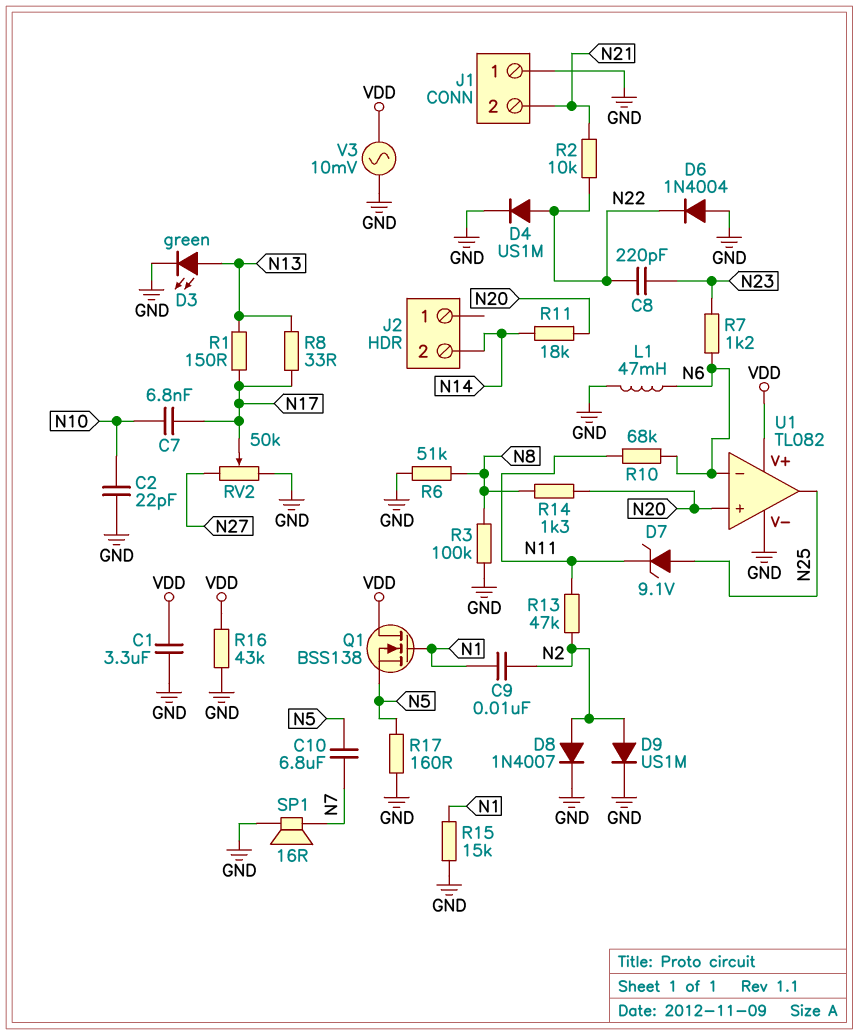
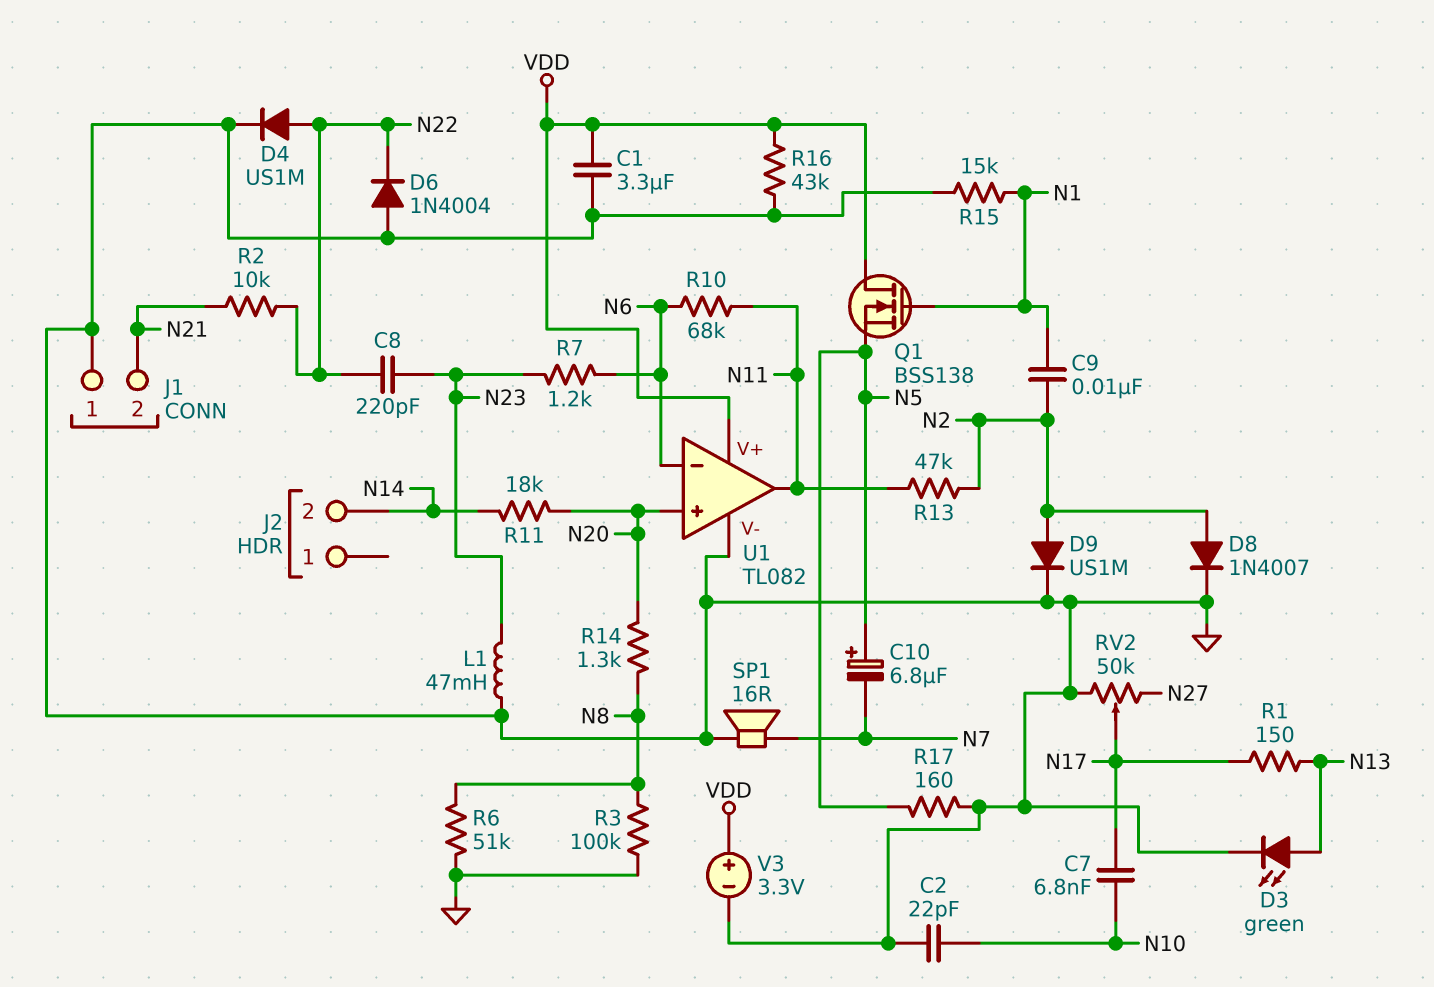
C10: 6.8uF (N5, N7) -> 6.8uF (plus N5, minus N7)
D7: zener 9.1V (A N25, K N11) -> none
L1: 47mH (GND, N6) -> 47mH (GND, N23)
R8: 33 (N13, N17) -> none
U1 pin out: N25 -> N11
V3: AC 10mV (GND, VDD) -> 3.3V (plus VDD, minus GND)

